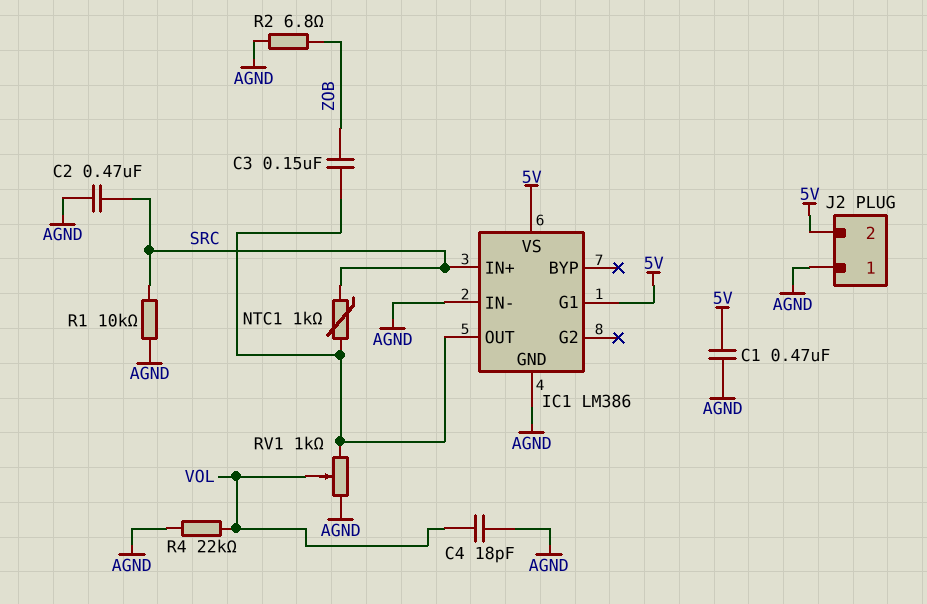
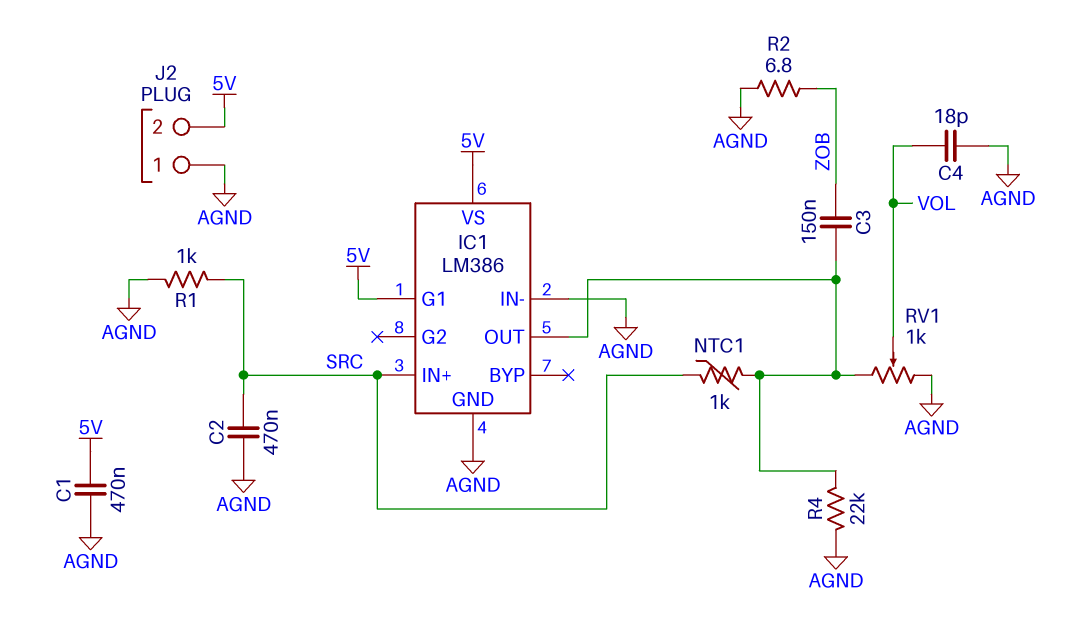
R1: 10k (AGND, SRC) -> 1k (AGND, SRC)
R4: 22k (AGND, VOL) -> 22k (AGND, IC1/OUT)

